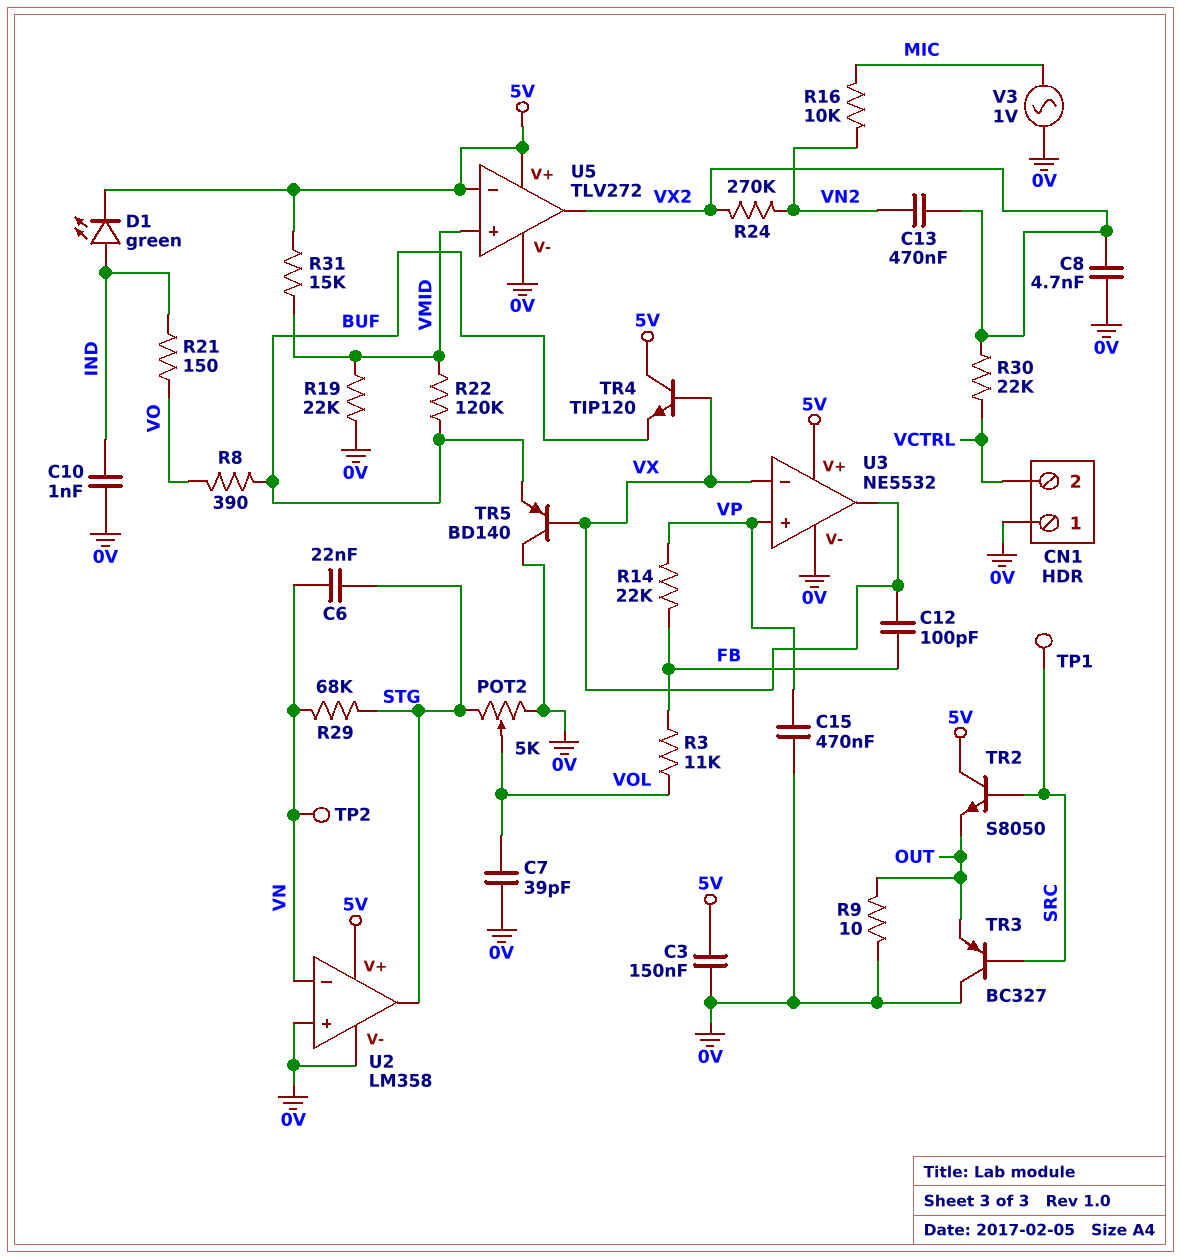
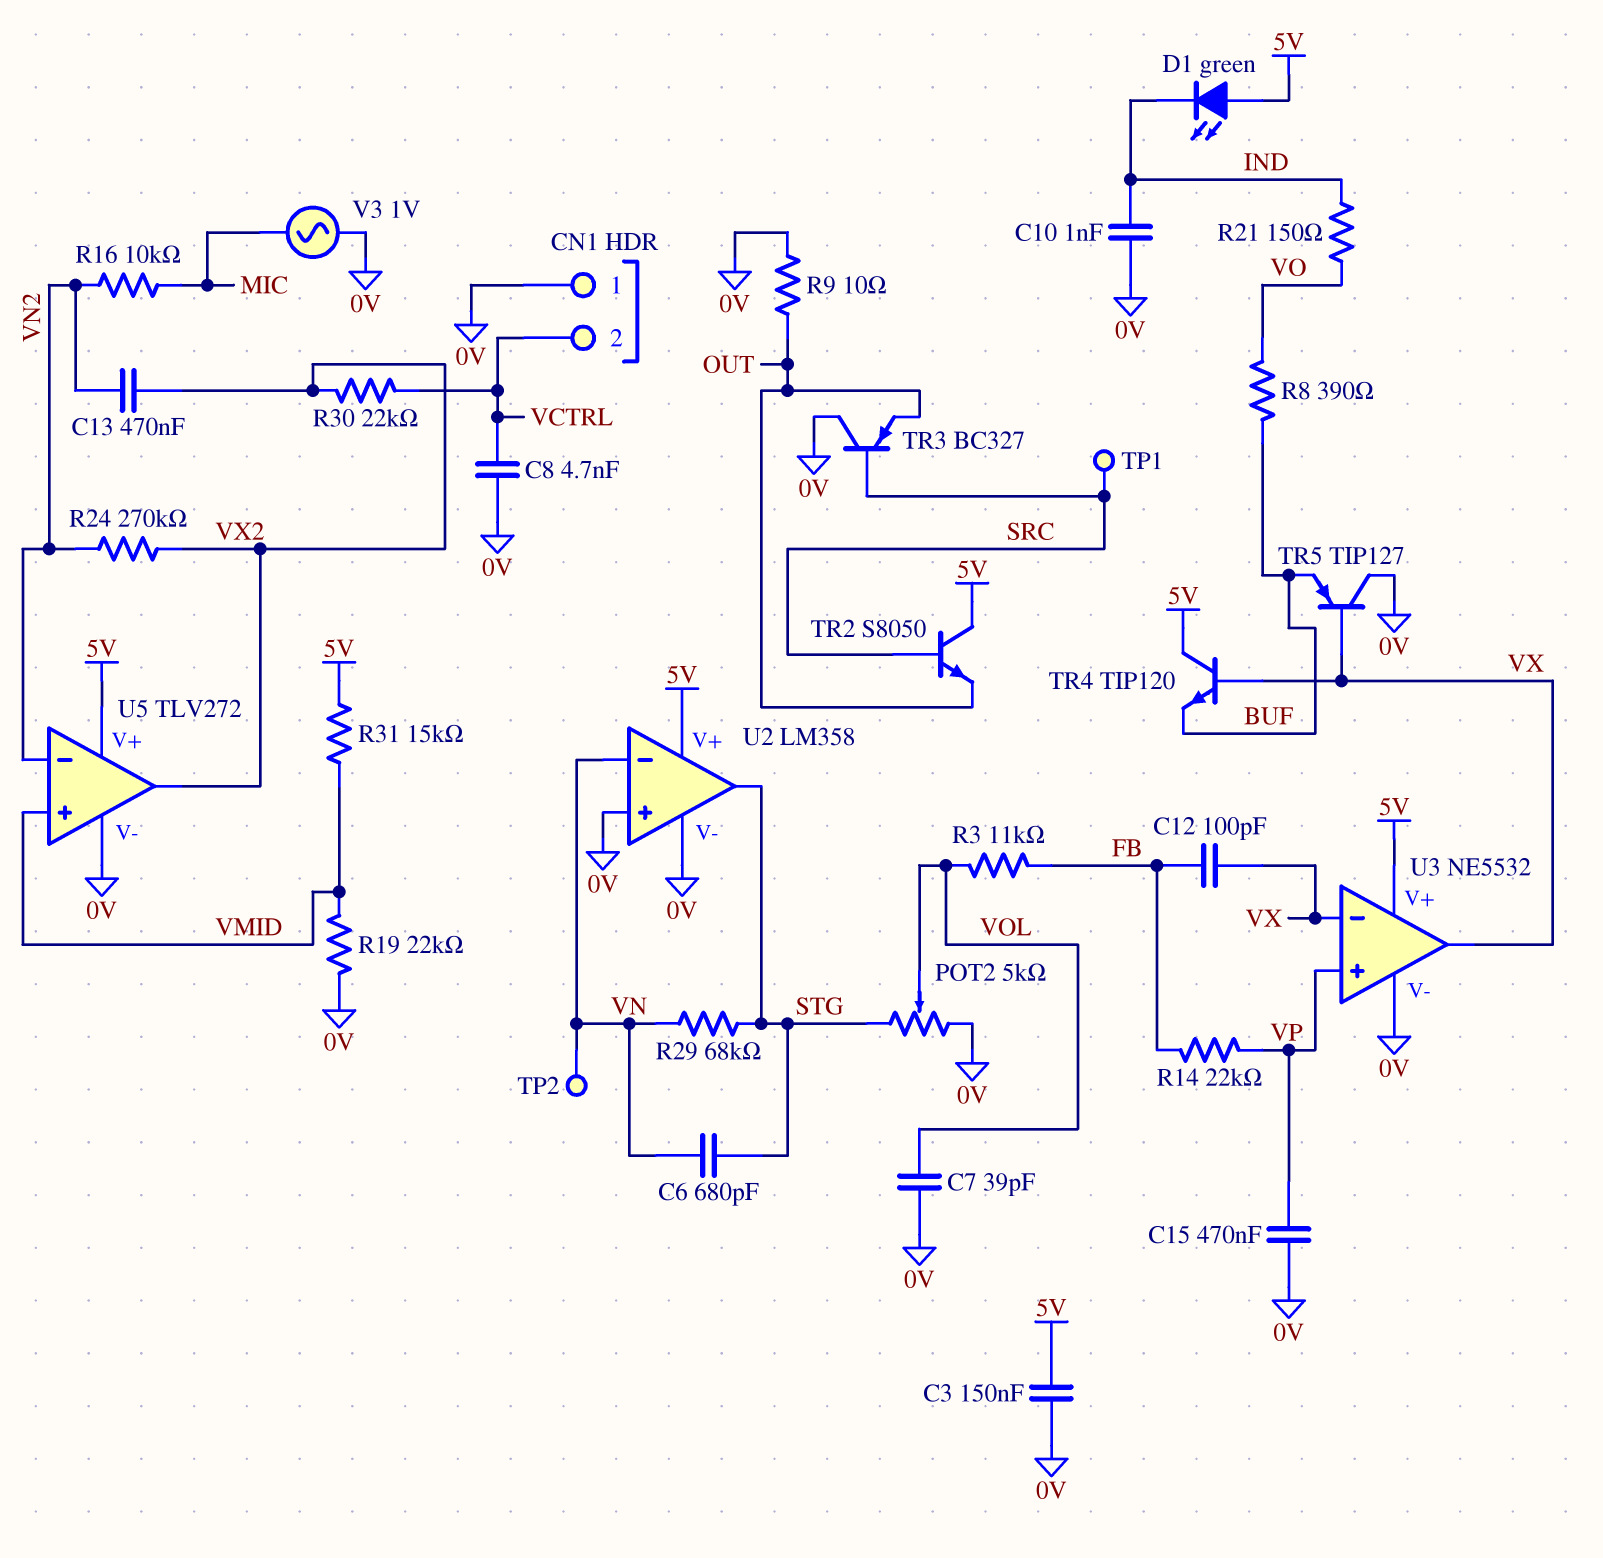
C6: 22nF (STG, VN) -> 680pF (STG, VN)
C8: 4.7nF (0V, VX2) -> 4.7nF (0V, VCTRL)
D1: LED green (A IND, K 5V) -> LED green (A 5V, K IND)
R22: 120k (BUF, VMID) -> none
TR5: PNP BD140 (B VX, C 0V, E BUF) -> PNP TIP127 (B VX, C 0V, E BUF)
U5 pin in-: 5V -> VN2

